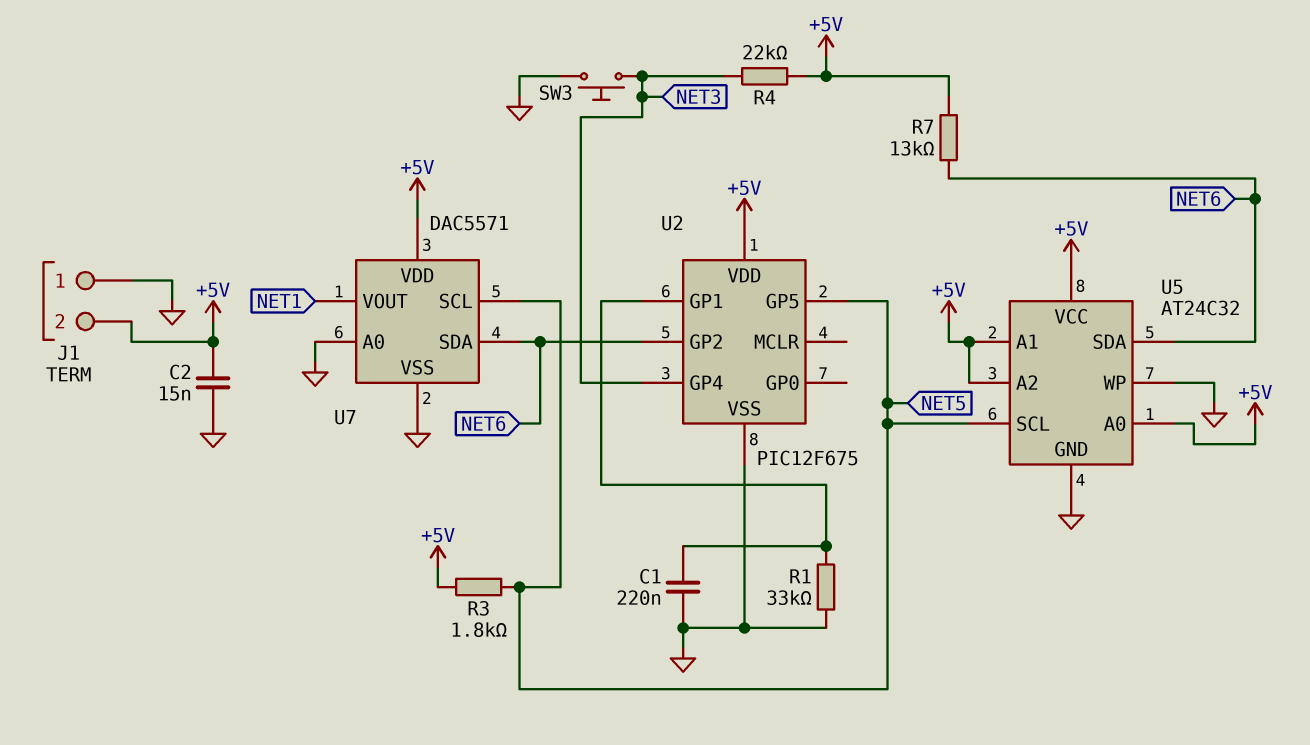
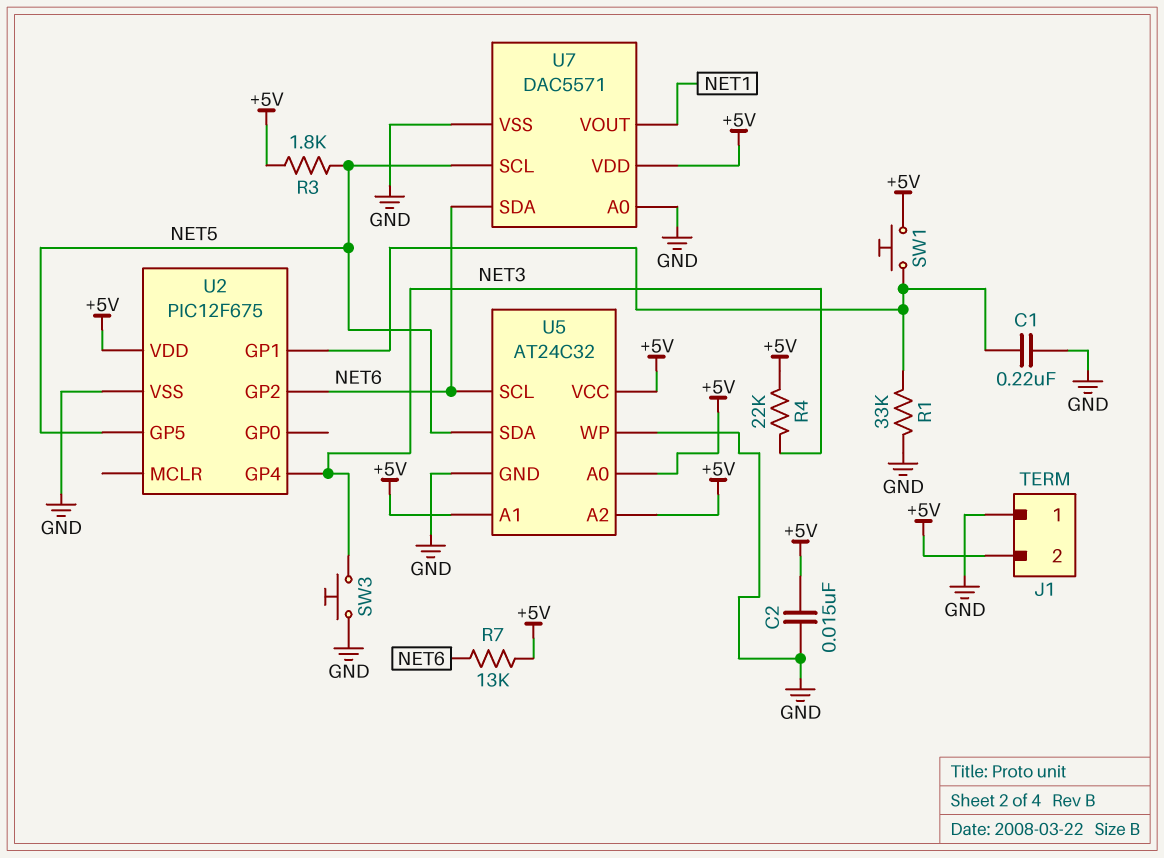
SW1: none -> button (+5V, U2/GP1)
U5 pin SCL: NET5 -> NET6
U5 pin SDA: NET6 -> NET5

